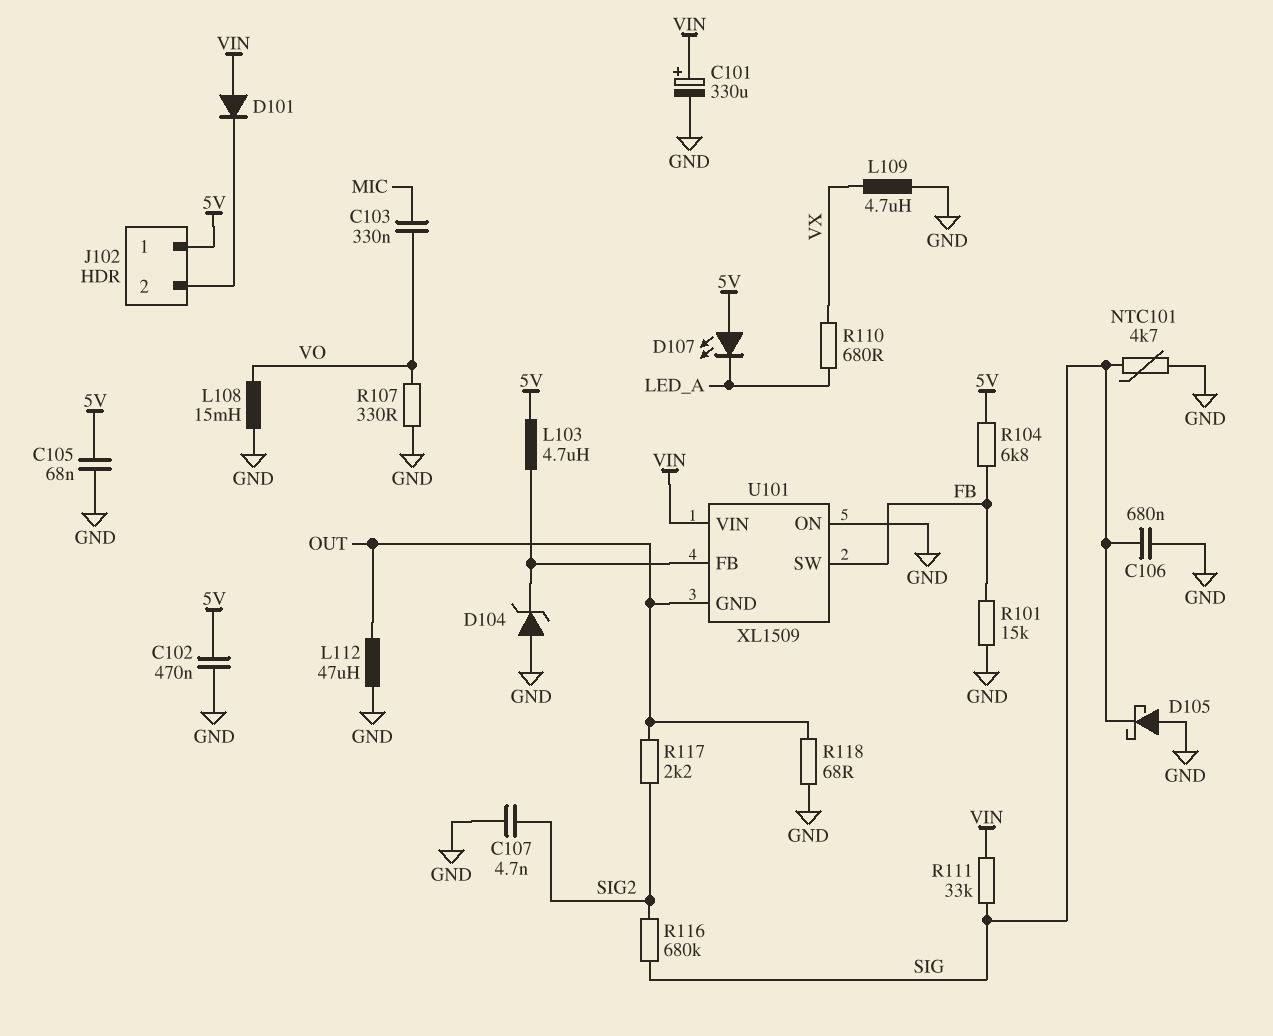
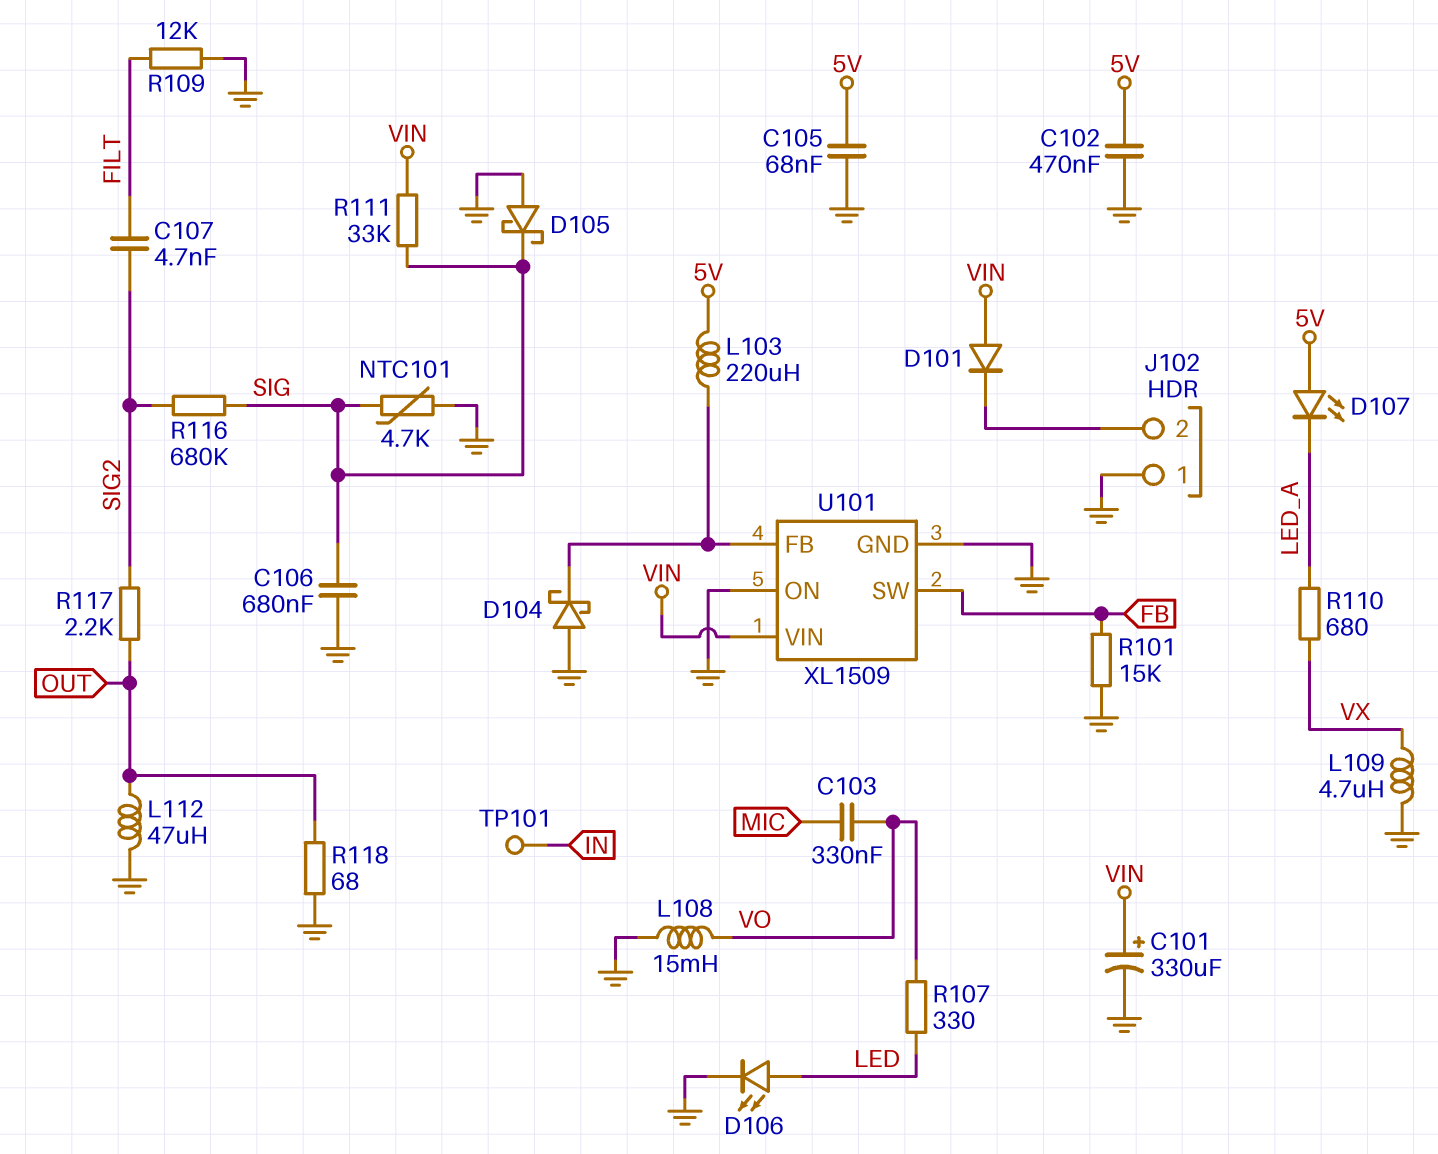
C107: 4.7nF (GND, SIG2) -> 4.7nF (FILT, SIG2)
D104: zener (A GND, K U101/FB) -> schottky (A GND, K U101/FB)
D106: none -> LED (A LED, K GND)
J102 pin 1: 5V -> GND
L103: 4.7uH (5V, U101/FB) -> 220uH (5V, U101/FB)
R104: 6.8k (5V, FB) -> none
R107: 330 (GND, VO) -> 330 (LED, VO)
R109: none -> 12k (FILT, GND)
TP101: none -> test point (IN)
U101 pin GND: OUT -> GND

